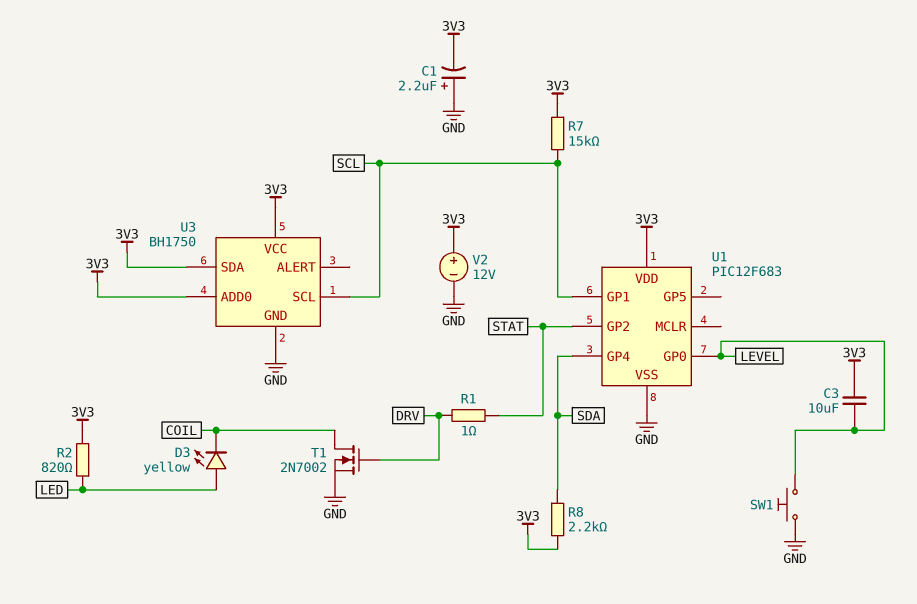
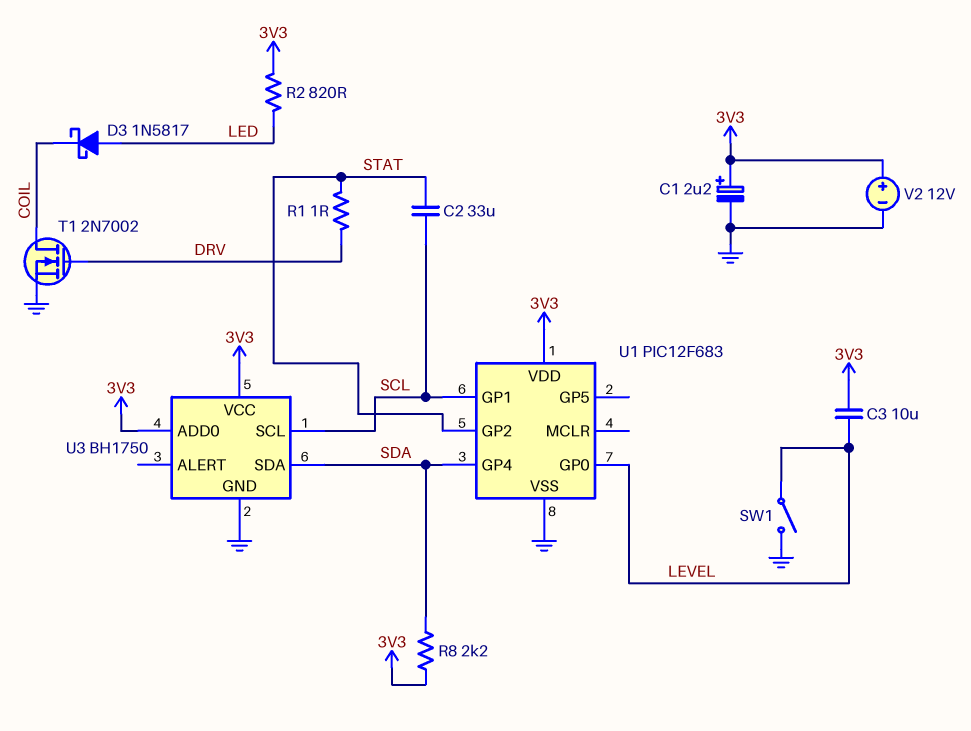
C1: 2.2uF (plus GND, minus 3V3) -> 2.2uF (plus 3V3, minus GND)
C2: none -> 33uF (SCL, STAT)
D3: LED yellow (A LED, K COIL) -> schottky 1N5817 (A LED, K COIL)
R7: 15k (3V3, SCL) -> none
SW1: button (GND, LEVEL) -> switch (GND, LEVEL)
U3 pin SDA: 3V3 -> SDA

